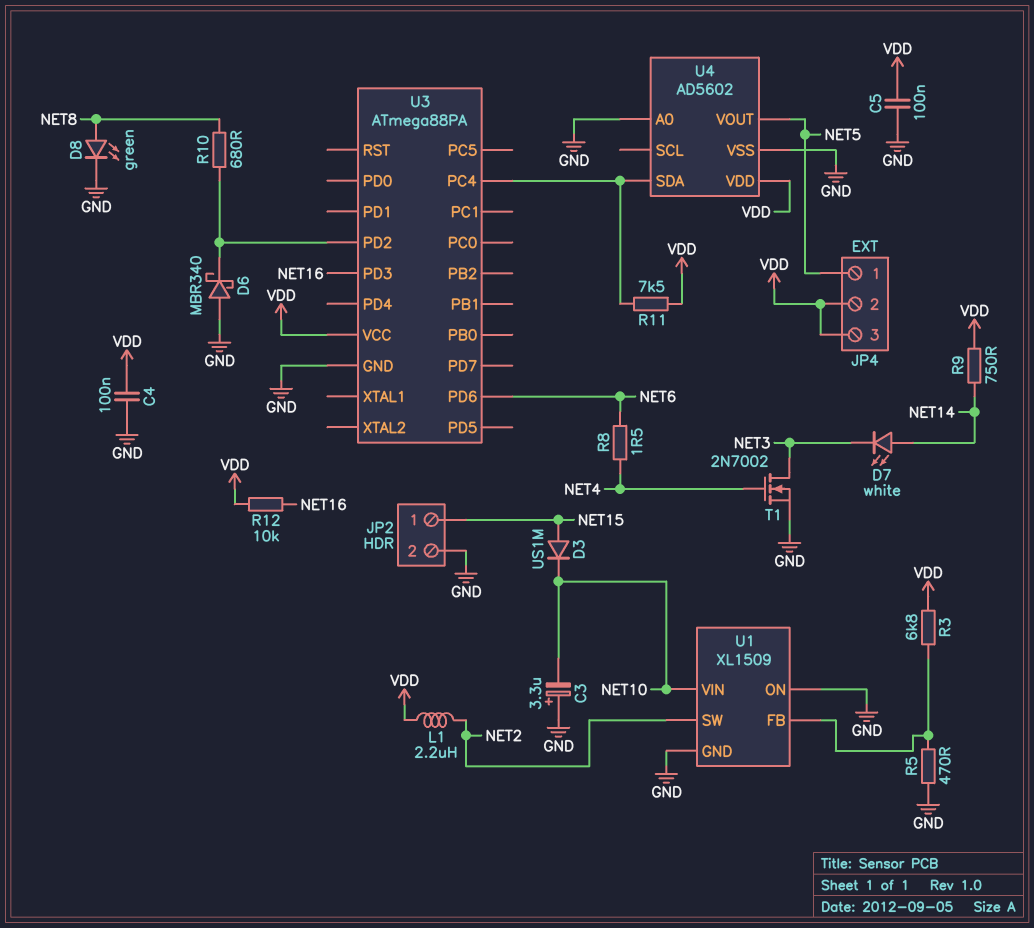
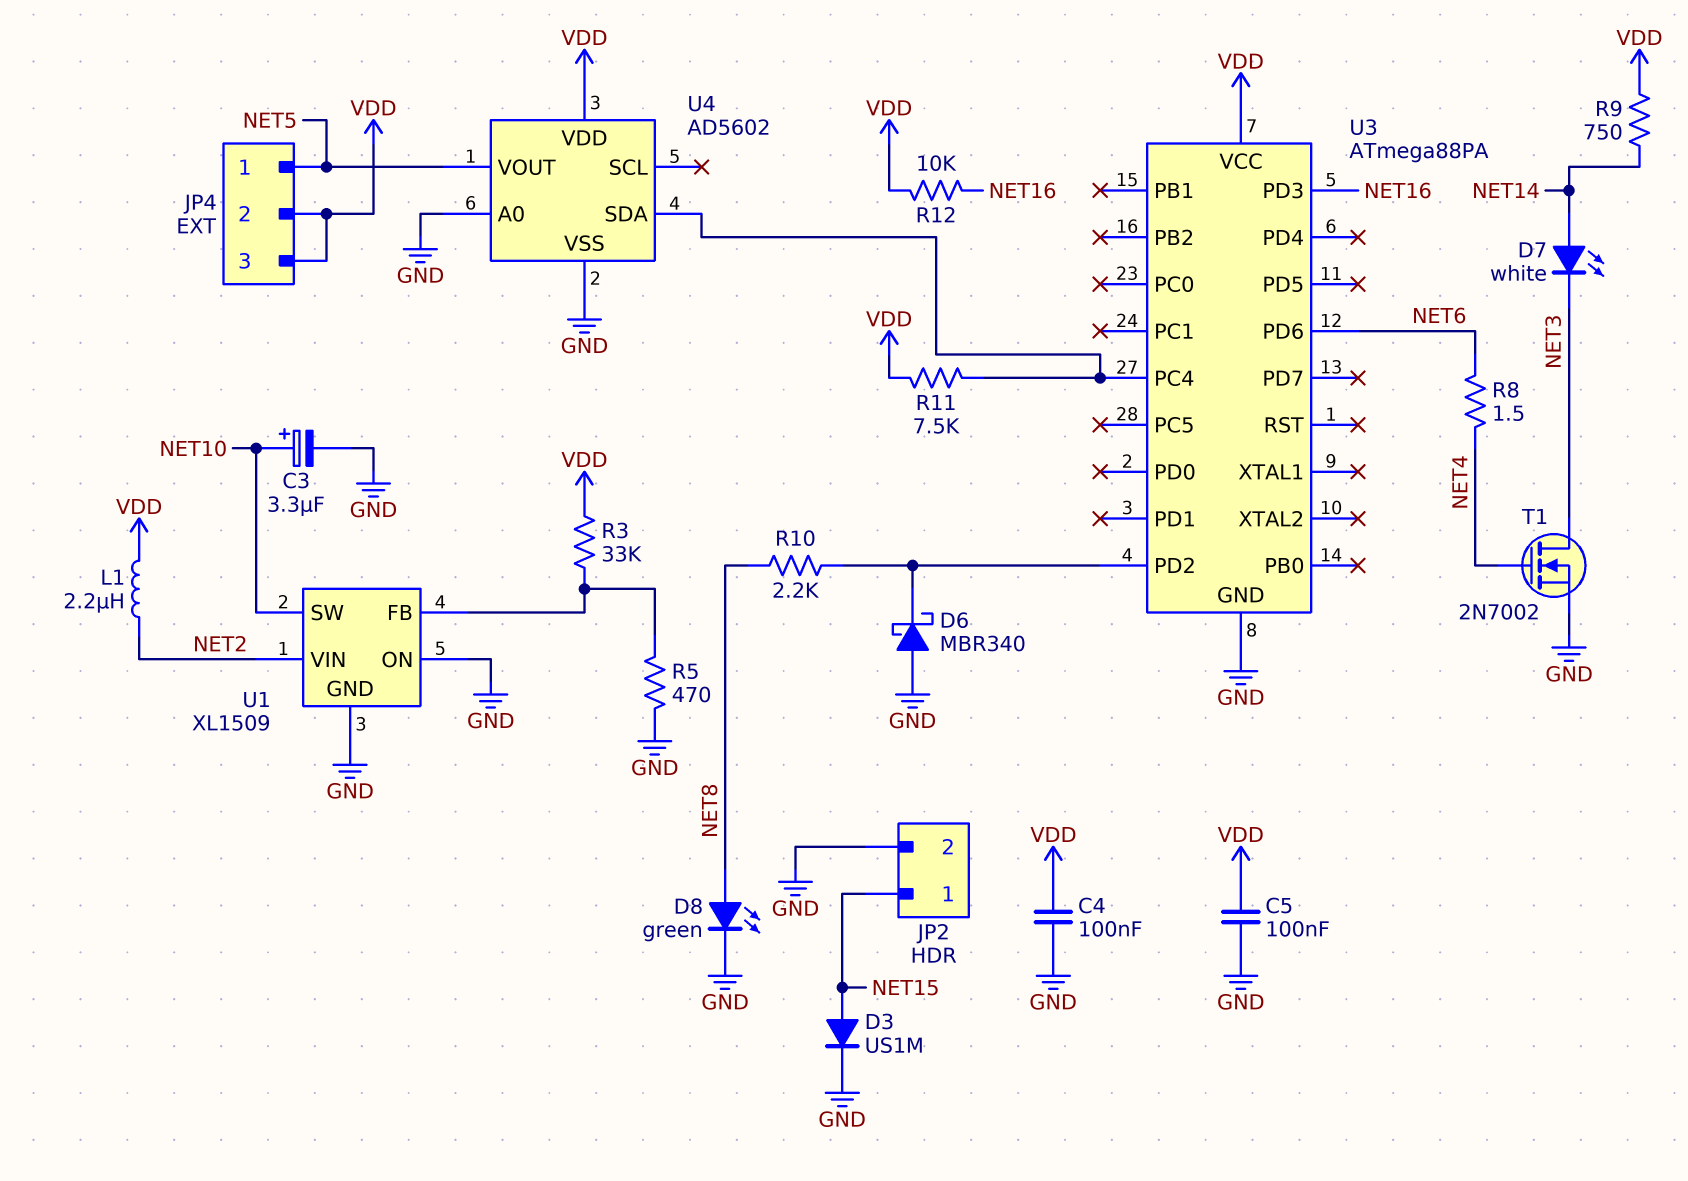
C3: 3.3uF (plus GND, minus NET10) -> 3.3uF (plus NET10, minus GND)
D3: diode US1M (A NET15, K NET10) -> diode US1M (A NET15, K GND)
R3: 6.8k (U1/FB, VDD) -> 33k (U1/FB, VDD)
R10: 680 (NET8, U3/PD2) -> 2.2k (NET8, U3/PD2)
U1 pin SW: NET2 -> NET10
U1 pin VIN: NET10 -> NET2

